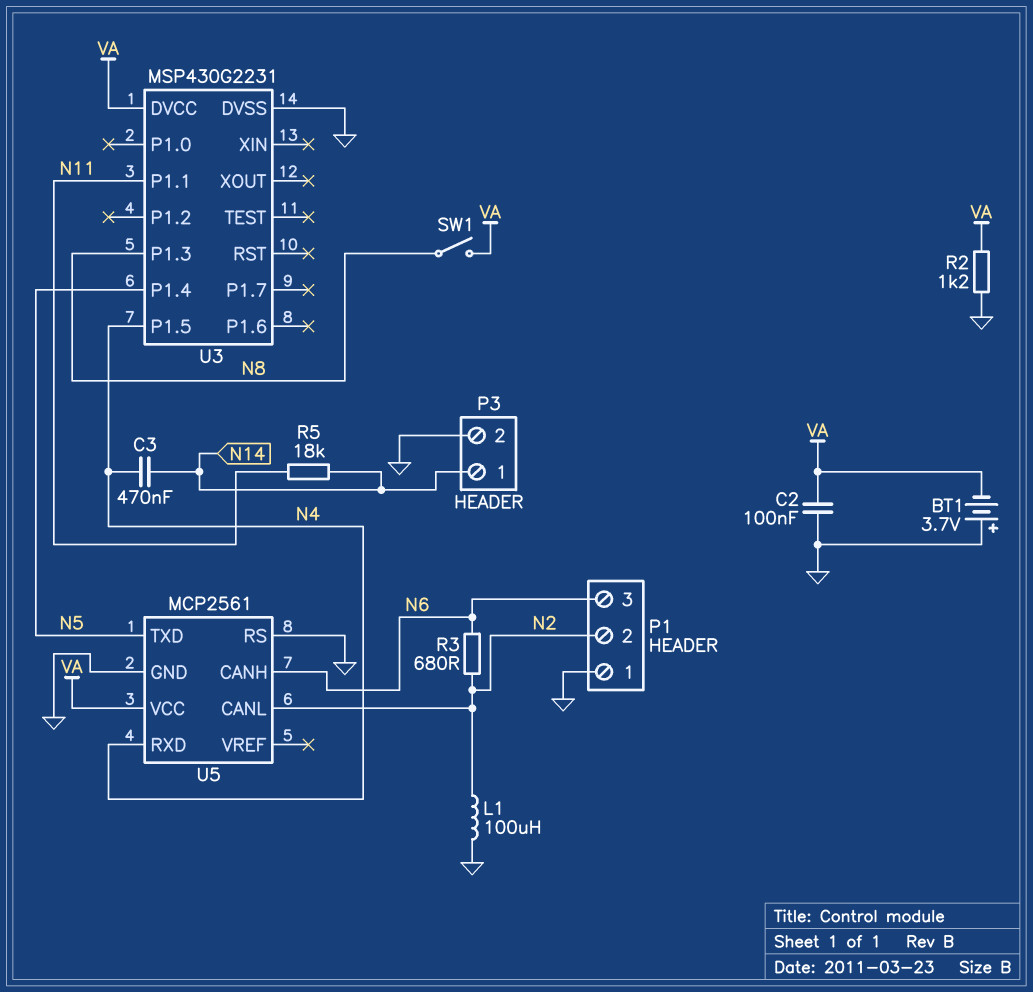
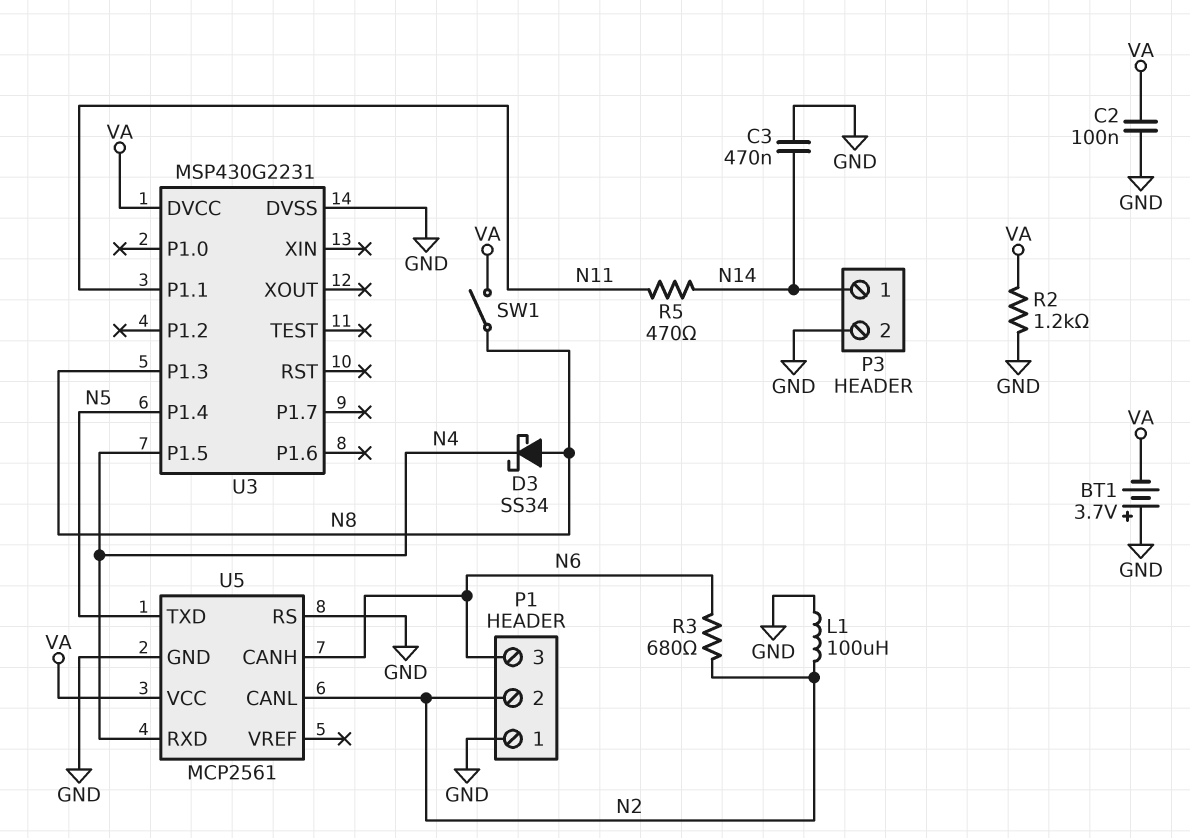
C3: 470nF (N4, N14) -> 470nF (GND, N14)
D3: none -> schottky SS34 (A N8, K N4)
R5: 18k (N11, N14) -> 470 (N11, N14)

